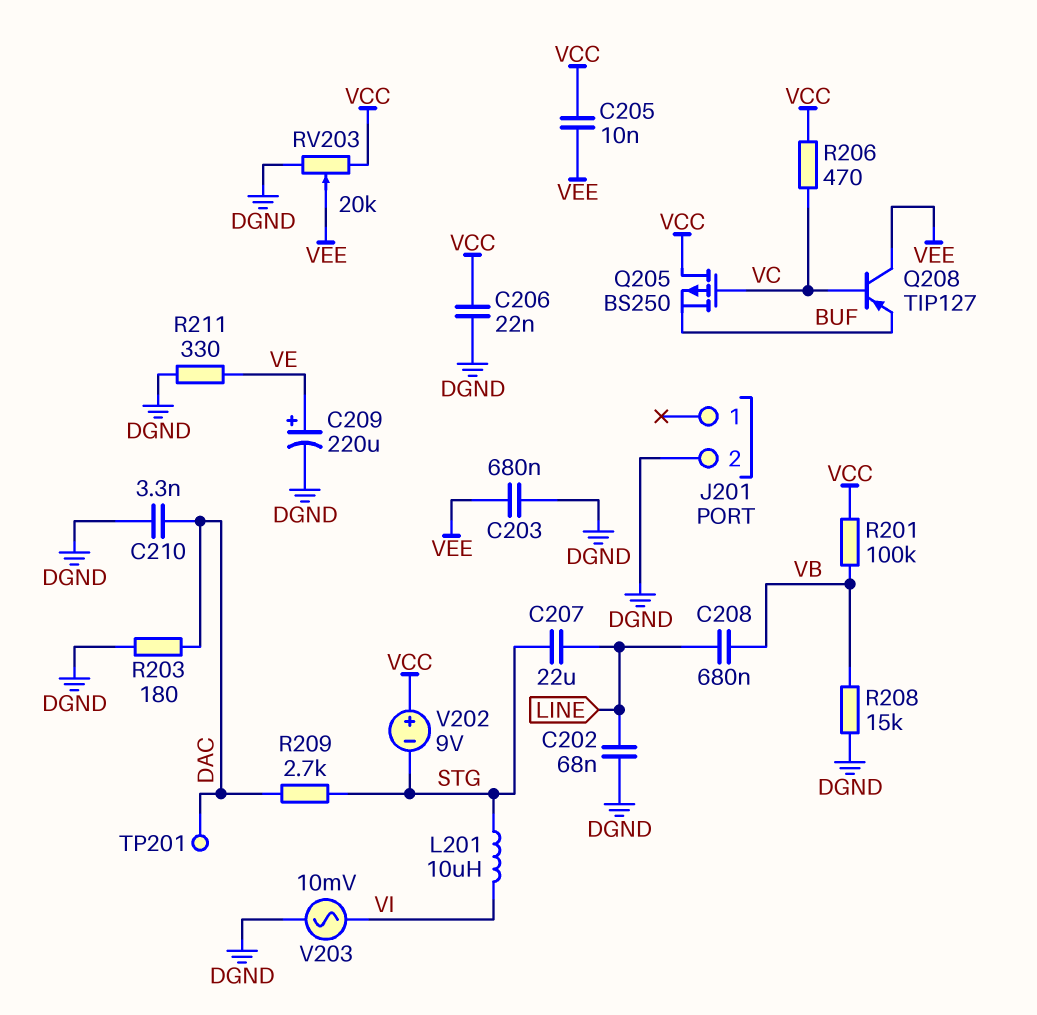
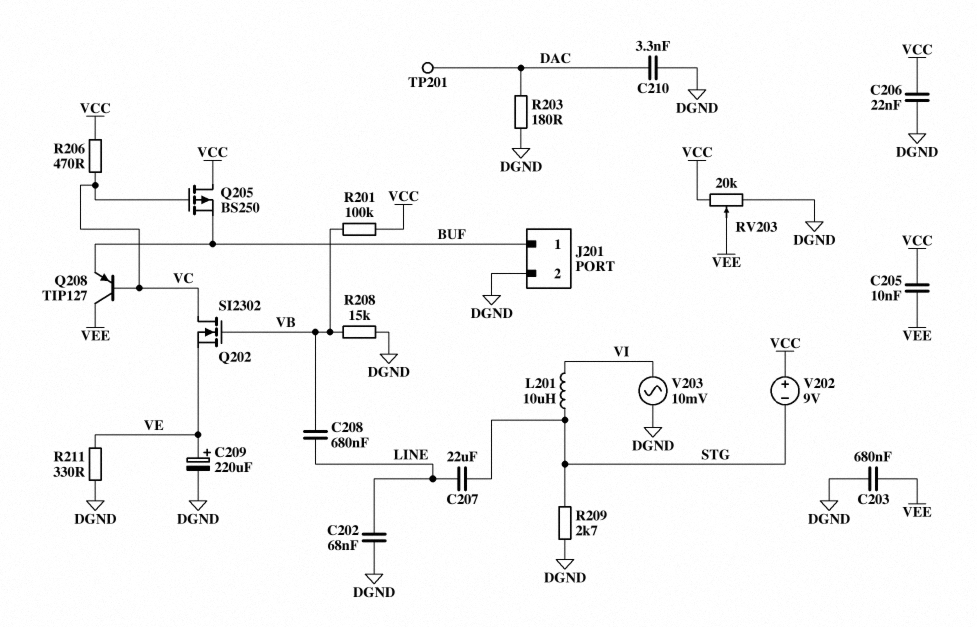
J201 pin 1: none -> BUF
Q202: none -> NMOS SI2302 (G VB, D VC, S VE)
R209: 2.7k (DAC, STG) -> 2.7k (DGND, STG)

